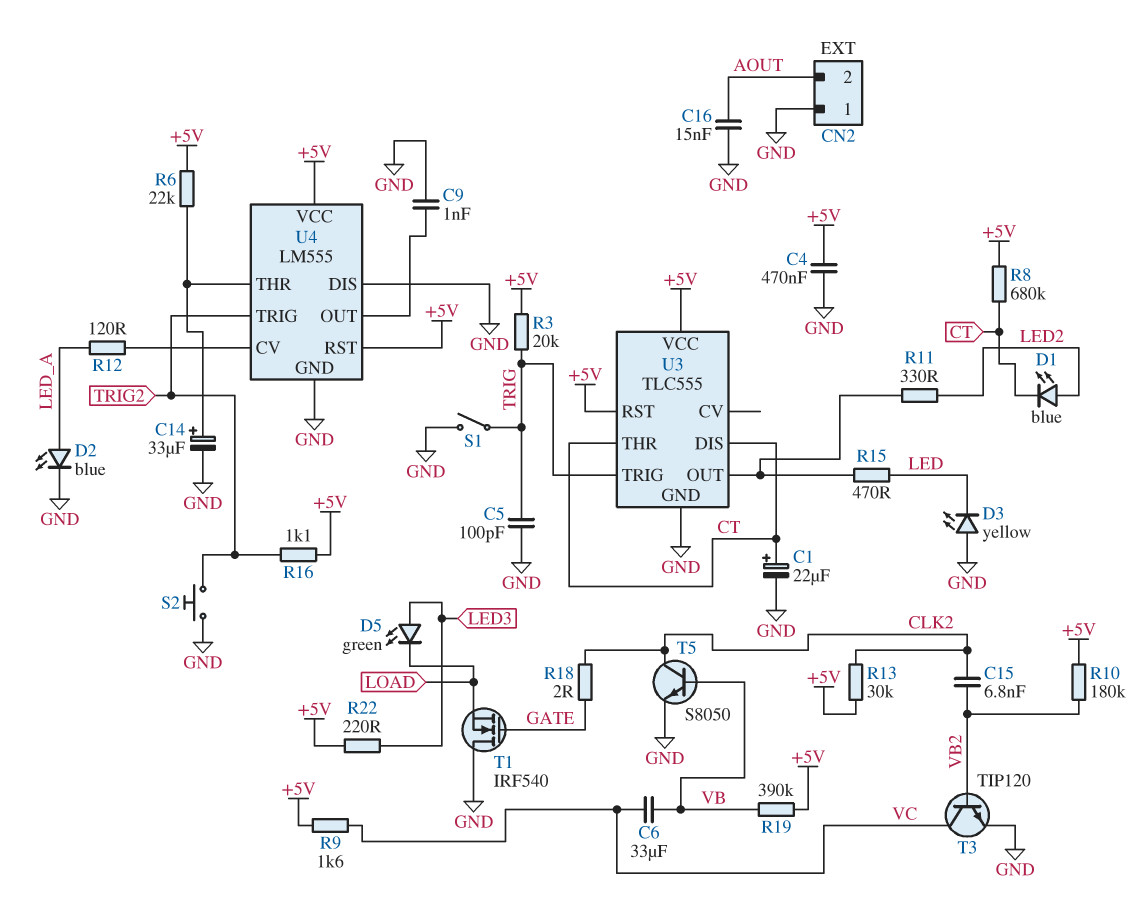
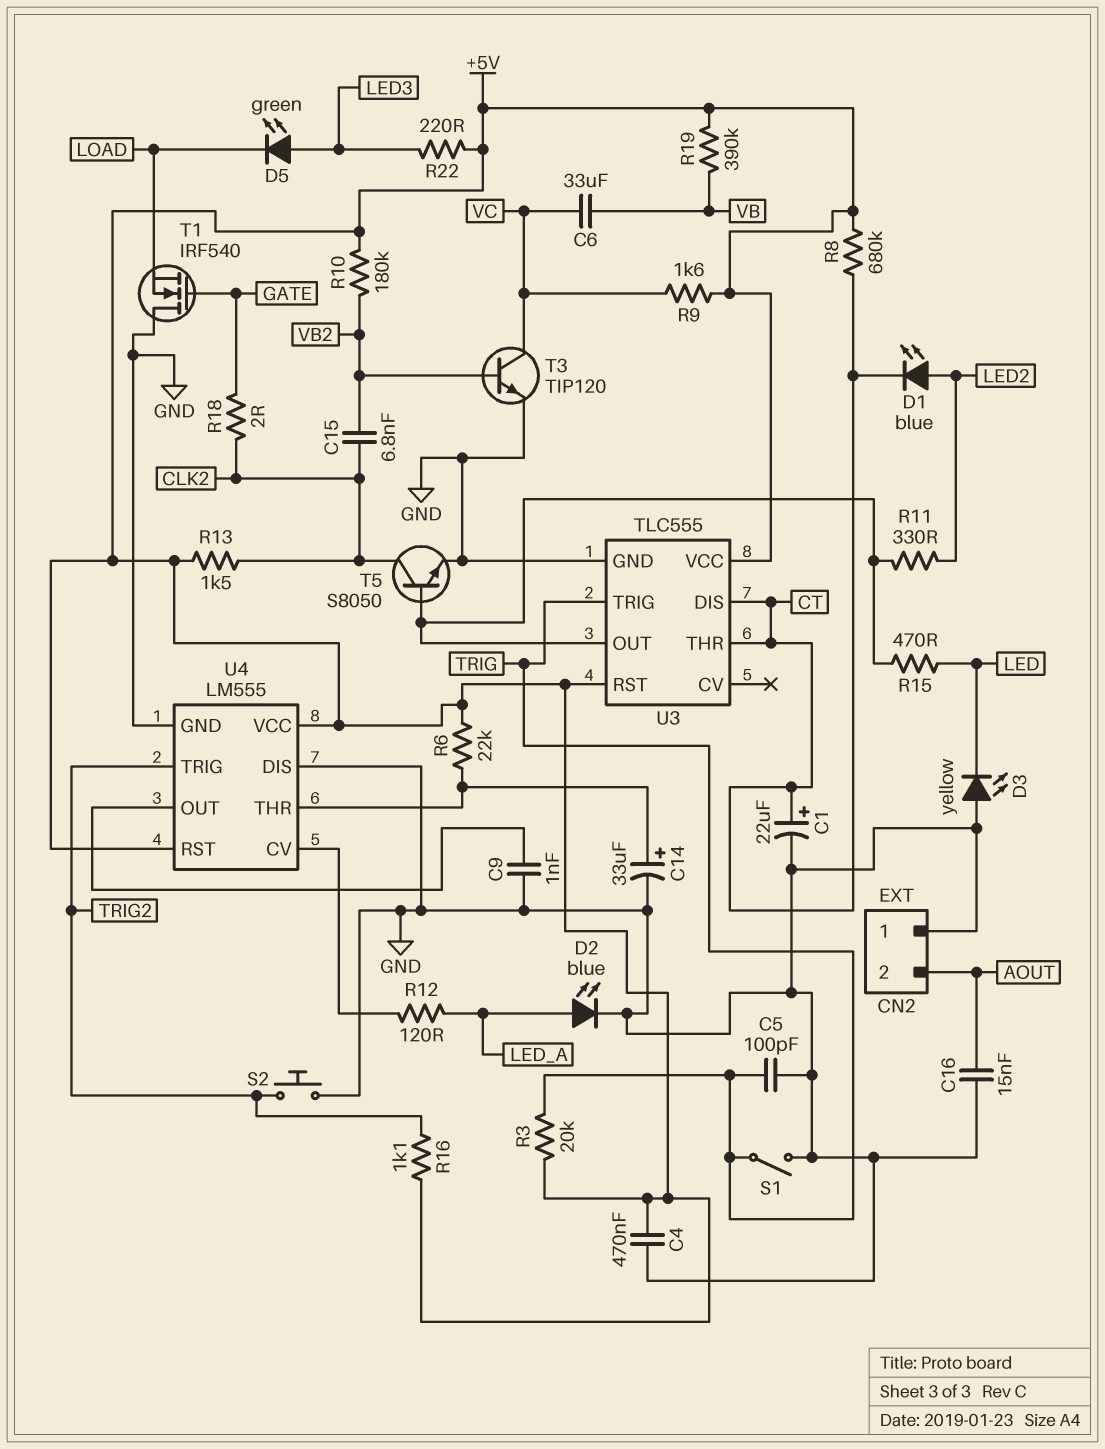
R13: 30k (+5V, CLK2) -> 1.5k (+5V, CLK2)
T5: NPN S8050 (B VB, C CLK2, E GND) -> NPN S8050 (B U3/OUT, C CLK2, E GND)

